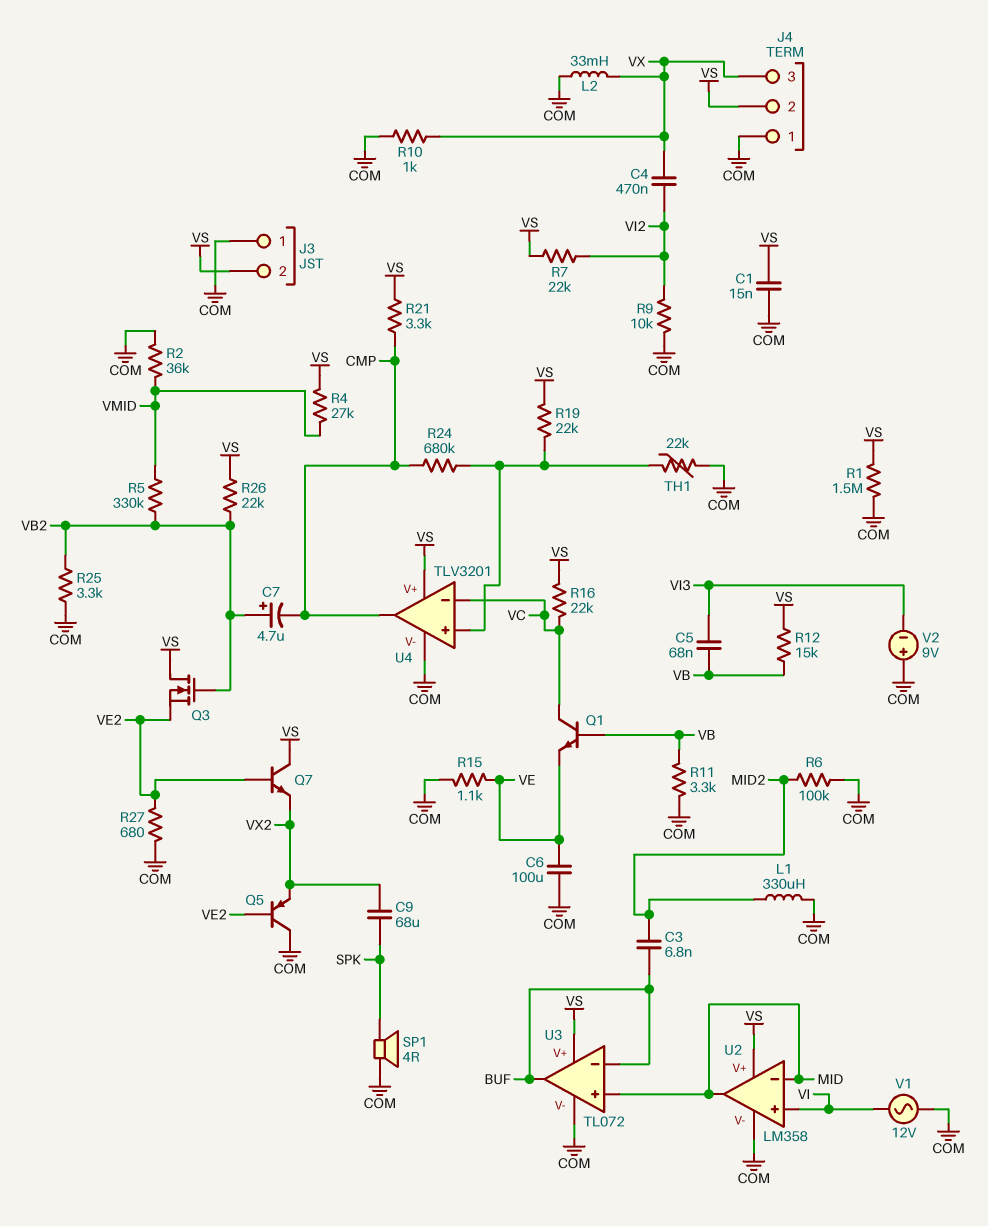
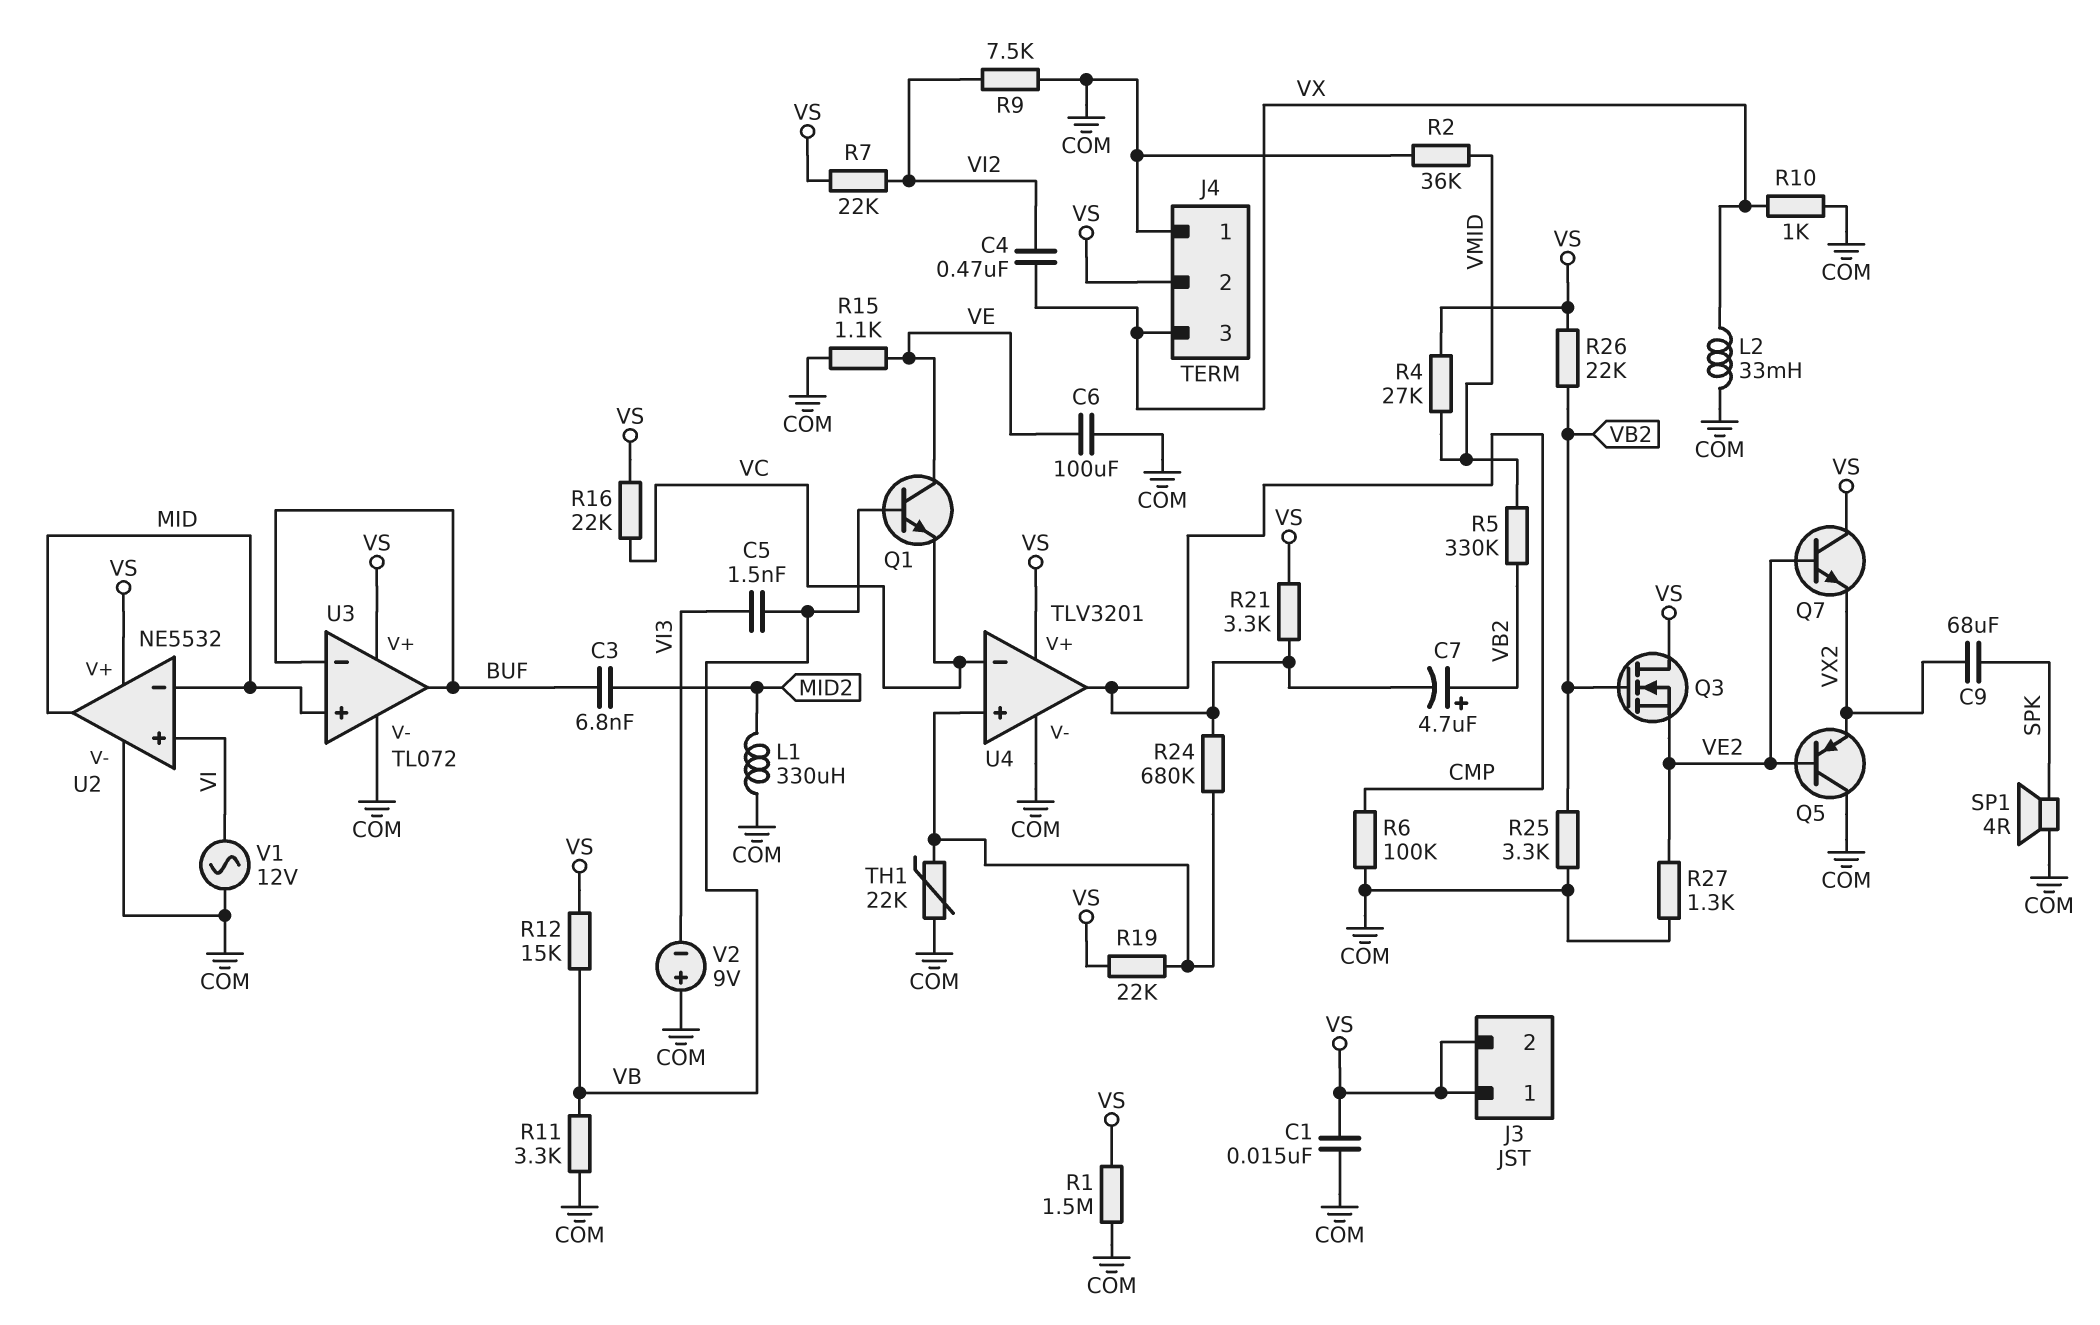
C5: 68nF (VB, VI3) -> 1.5nF (VB, VI3)
J3 pin 1: COM -> VS
Q1: NPN (B VB, C VC, E VE) -> NPN (B VB, C VE, E VC)
R6: 100k (COM, MID2) -> 100k (CMP, COM)
R9: 10k (COM, VI2) -> 7.5k (COM, VI2)
R27: 680 (COM, VE2) -> 1.3k (COM, VE2)
U2: LM358 -> NE5532

